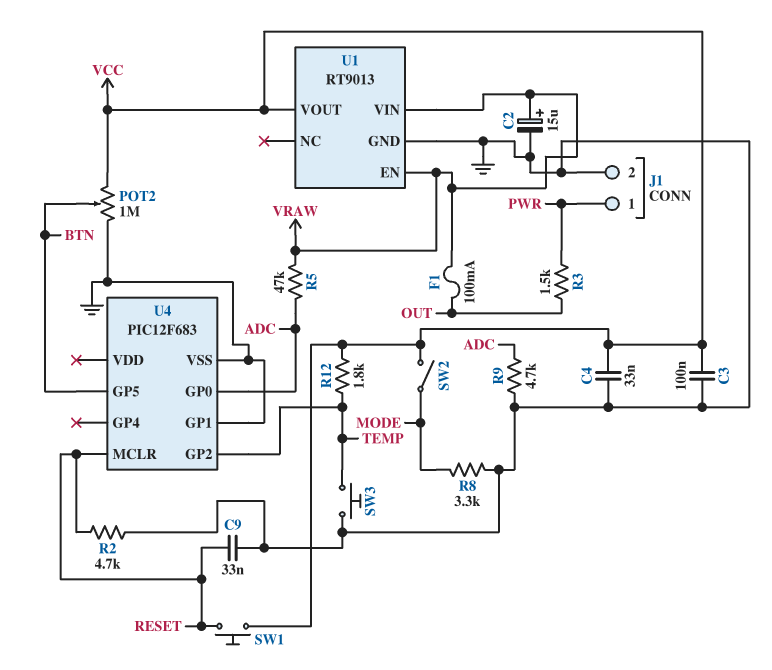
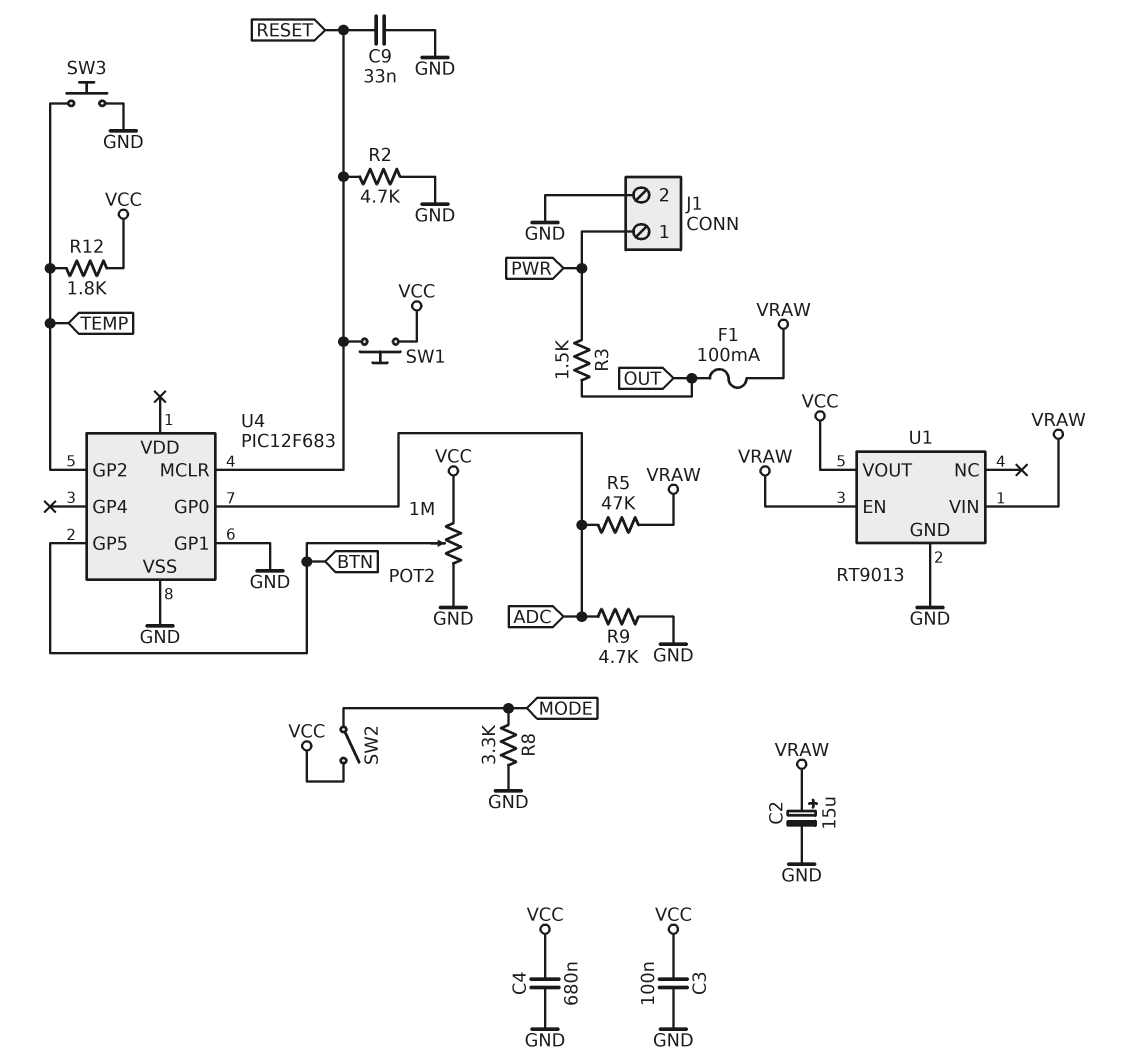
C4: 33nF (GND, VCC) -> 680nF (GND, VCC)

